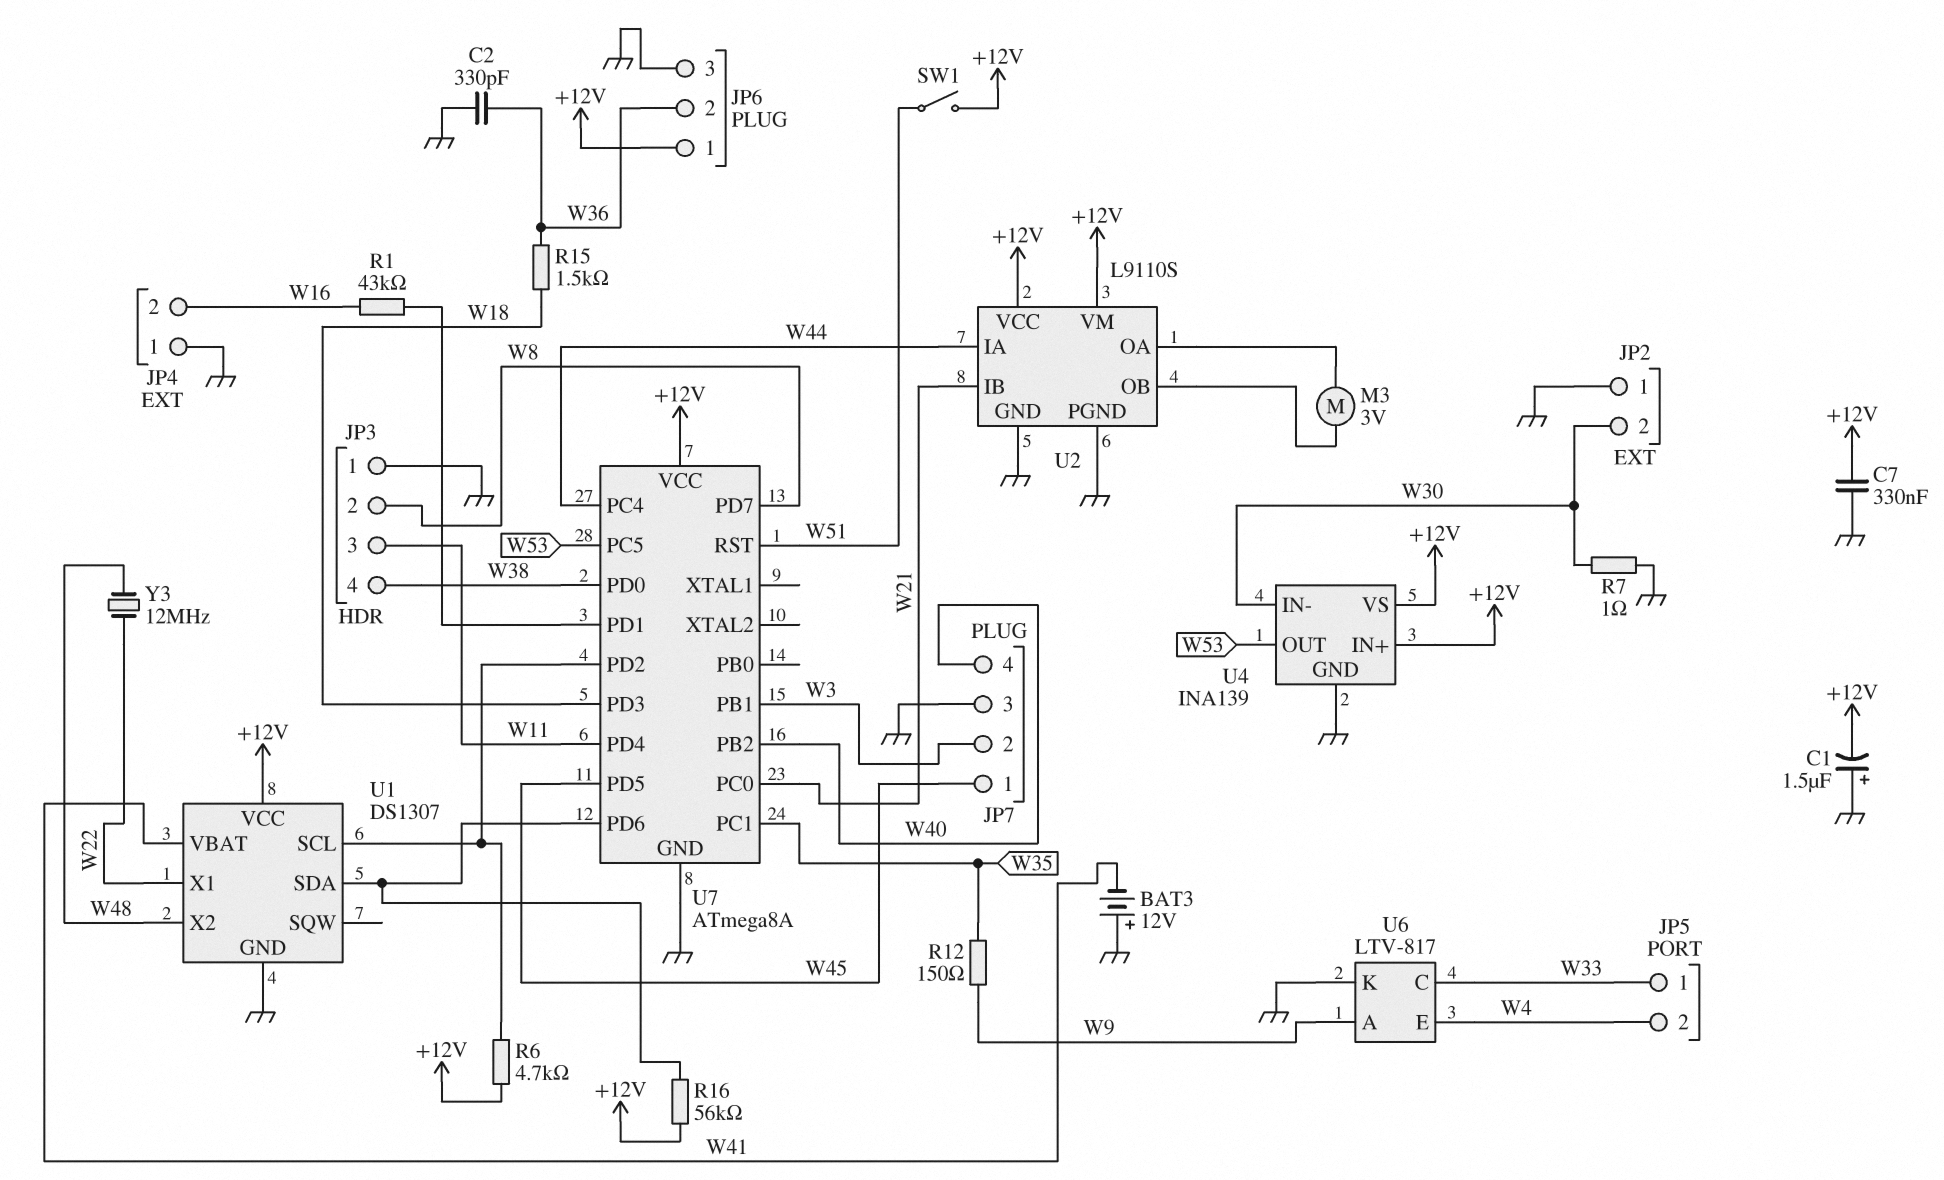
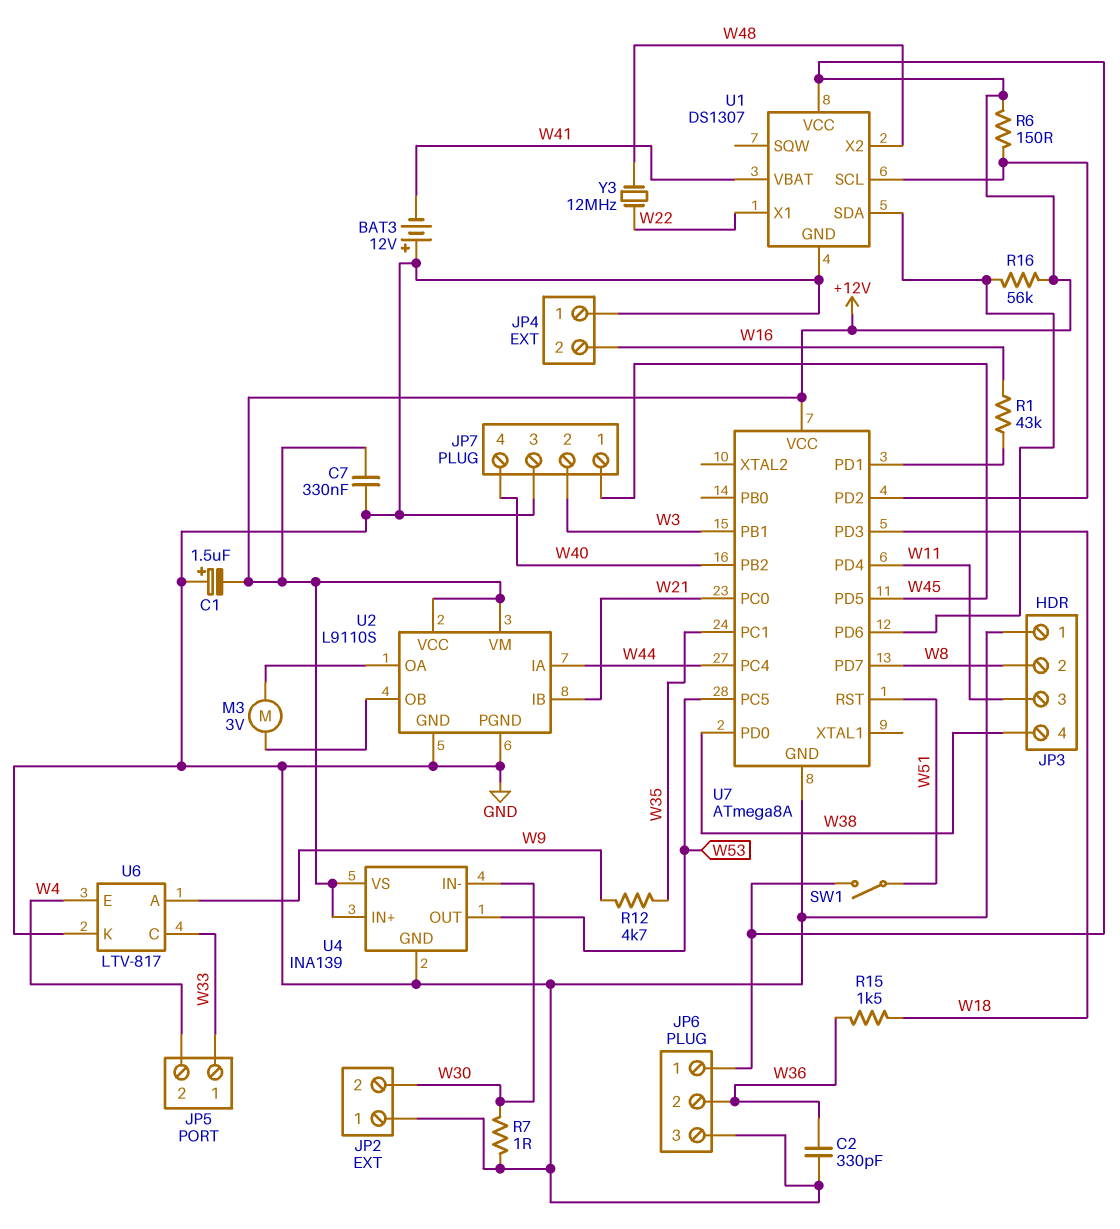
R6: 4.7k (+12V, U1/SCL) -> 150 (+12V, U1/SCL)
R12: 150 (W9, W35) -> 4.7k (W9, W35)

